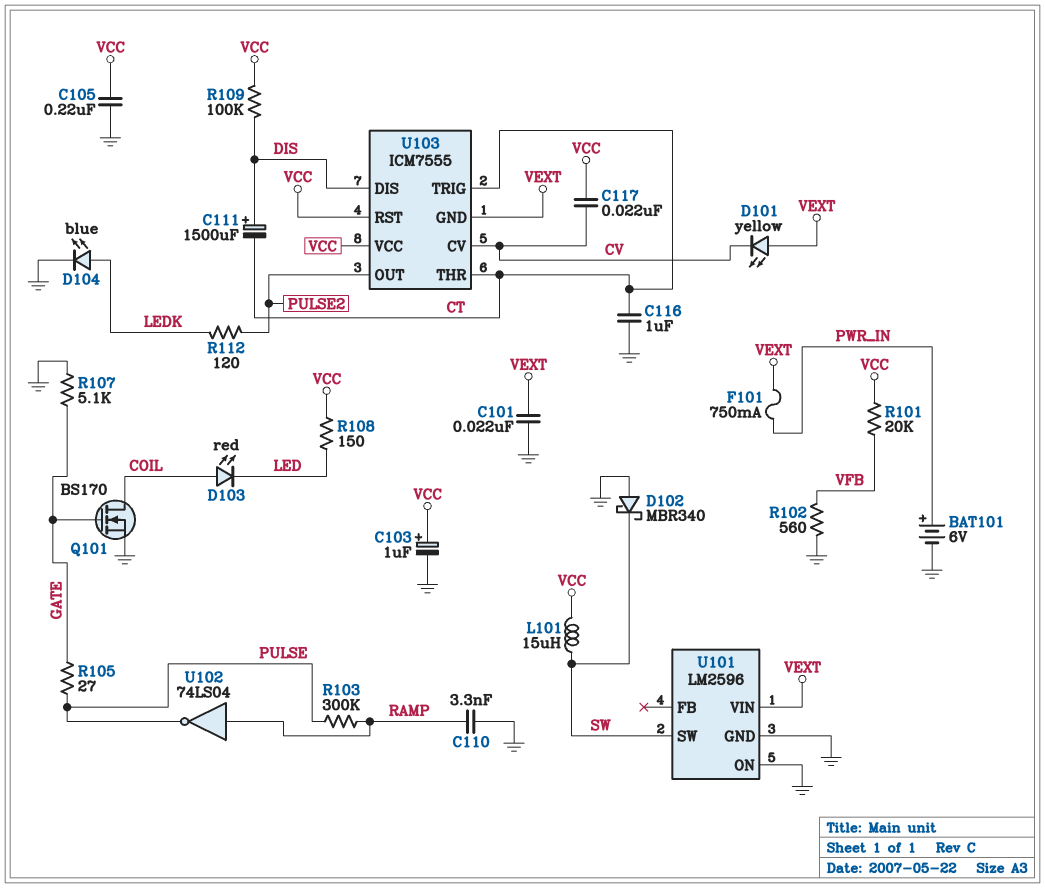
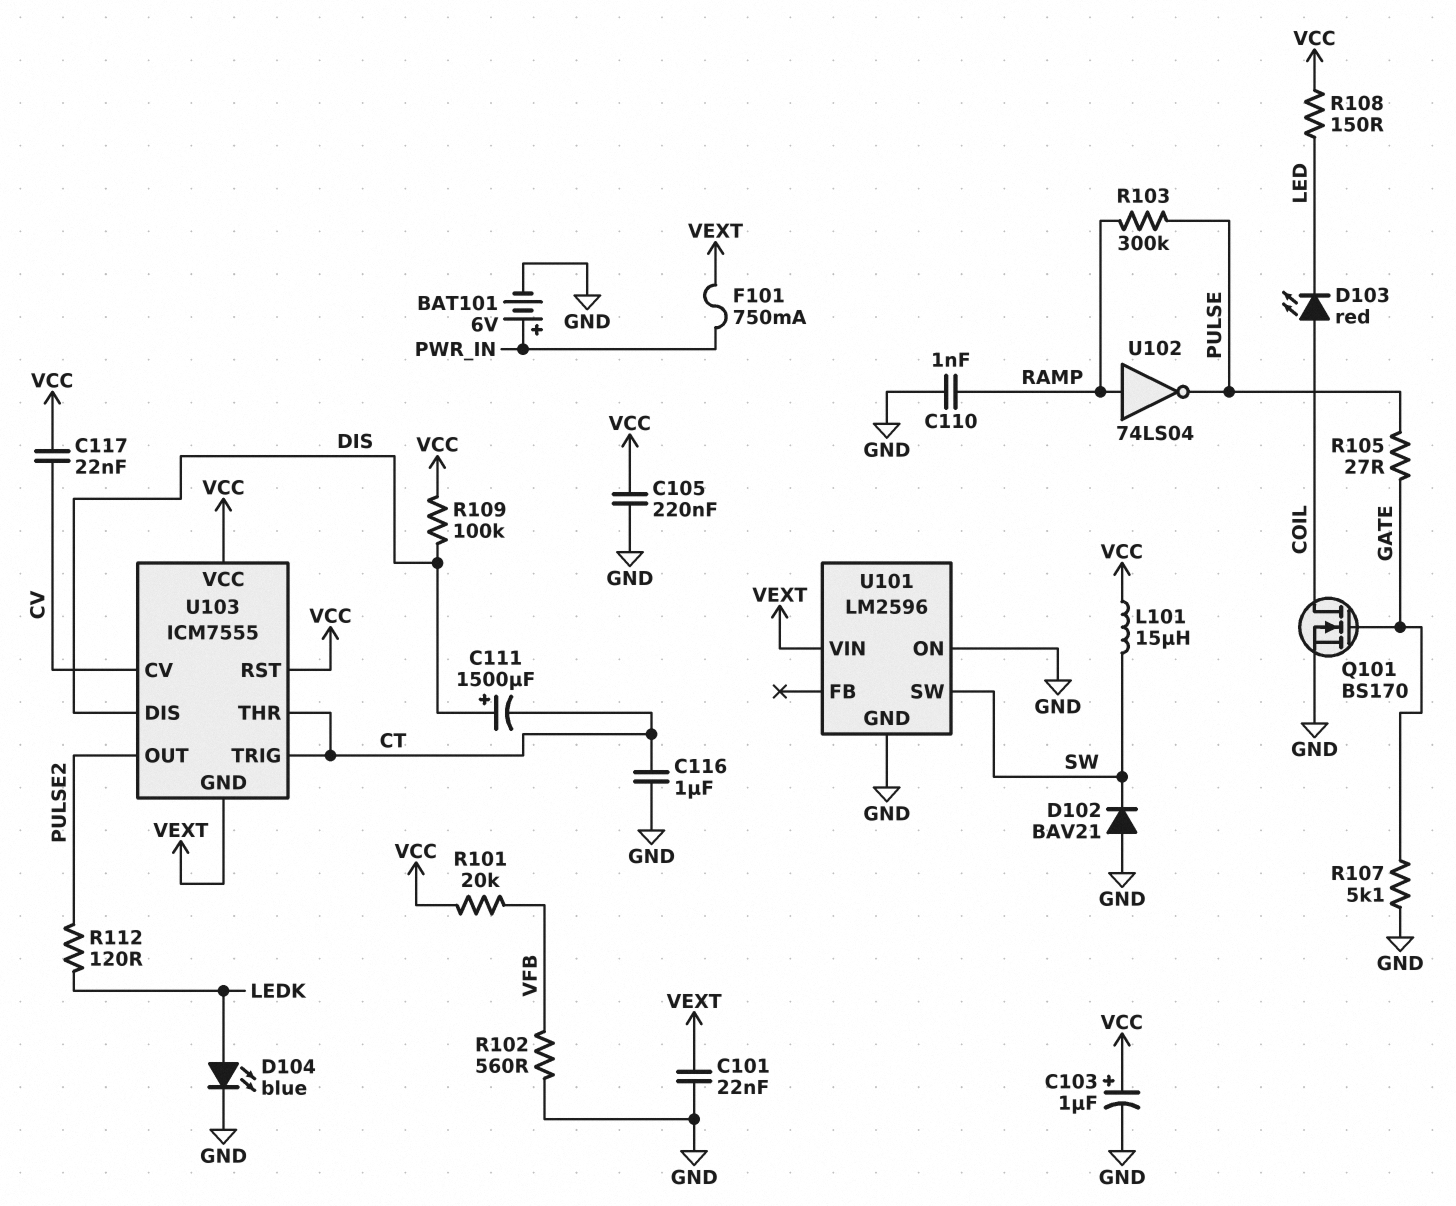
C110: 3.3nF (GND, RAMP) -> 1nF (GND, RAMP)
D101: LED yellow (A VEXT, K CV) -> none
D102: schottky MBR340 (A GND, K SW) -> diode BAV21 (A GND, K SW)

